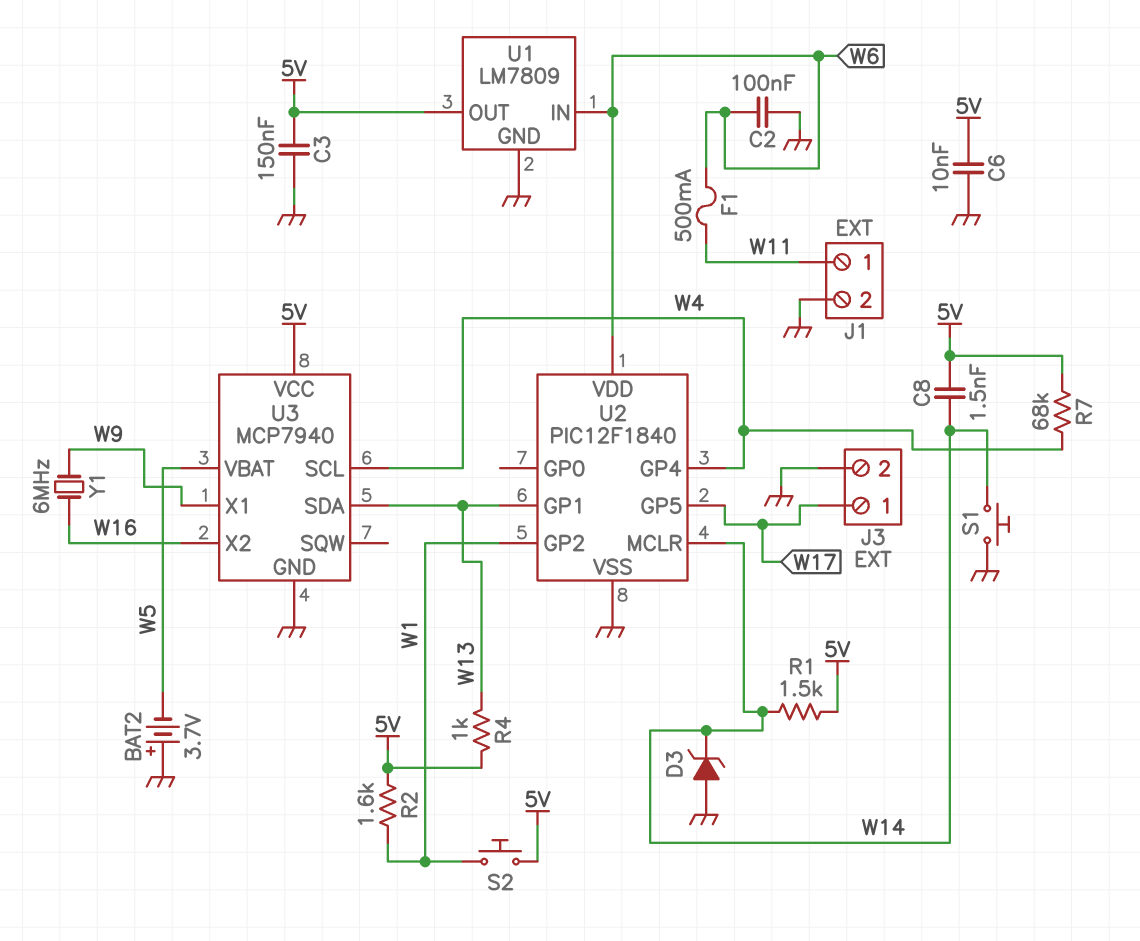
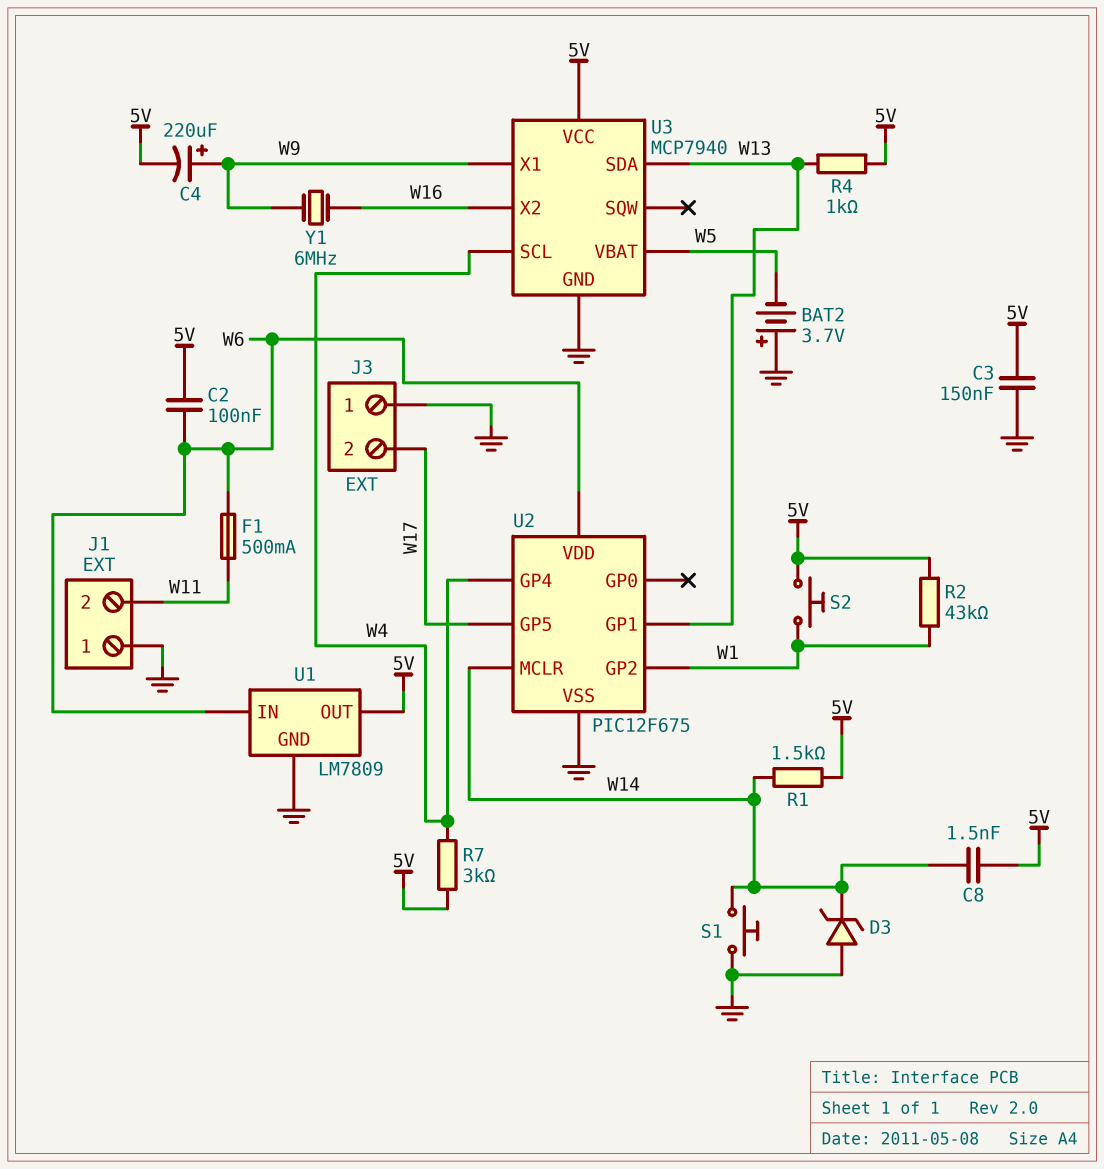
C2: 100nF (GND, W6) -> 100nF (5V, W6)
C4: none -> 220uF (plus W9, minus 5V)
C6: 10nF (5V, GND) -> none
J1 pin 1: W11 -> GND
J1 pin 2: GND -> W11
J3 pin 1: W17 -> GND
J3 pin 2: GND -> W17
R2: 1.6k (5V, W1) -> 43k (5V, W1)
R7: 68k (5V, W4) -> 3k (5V, W4)
U2: PIC12F1840 -> PIC12F675

